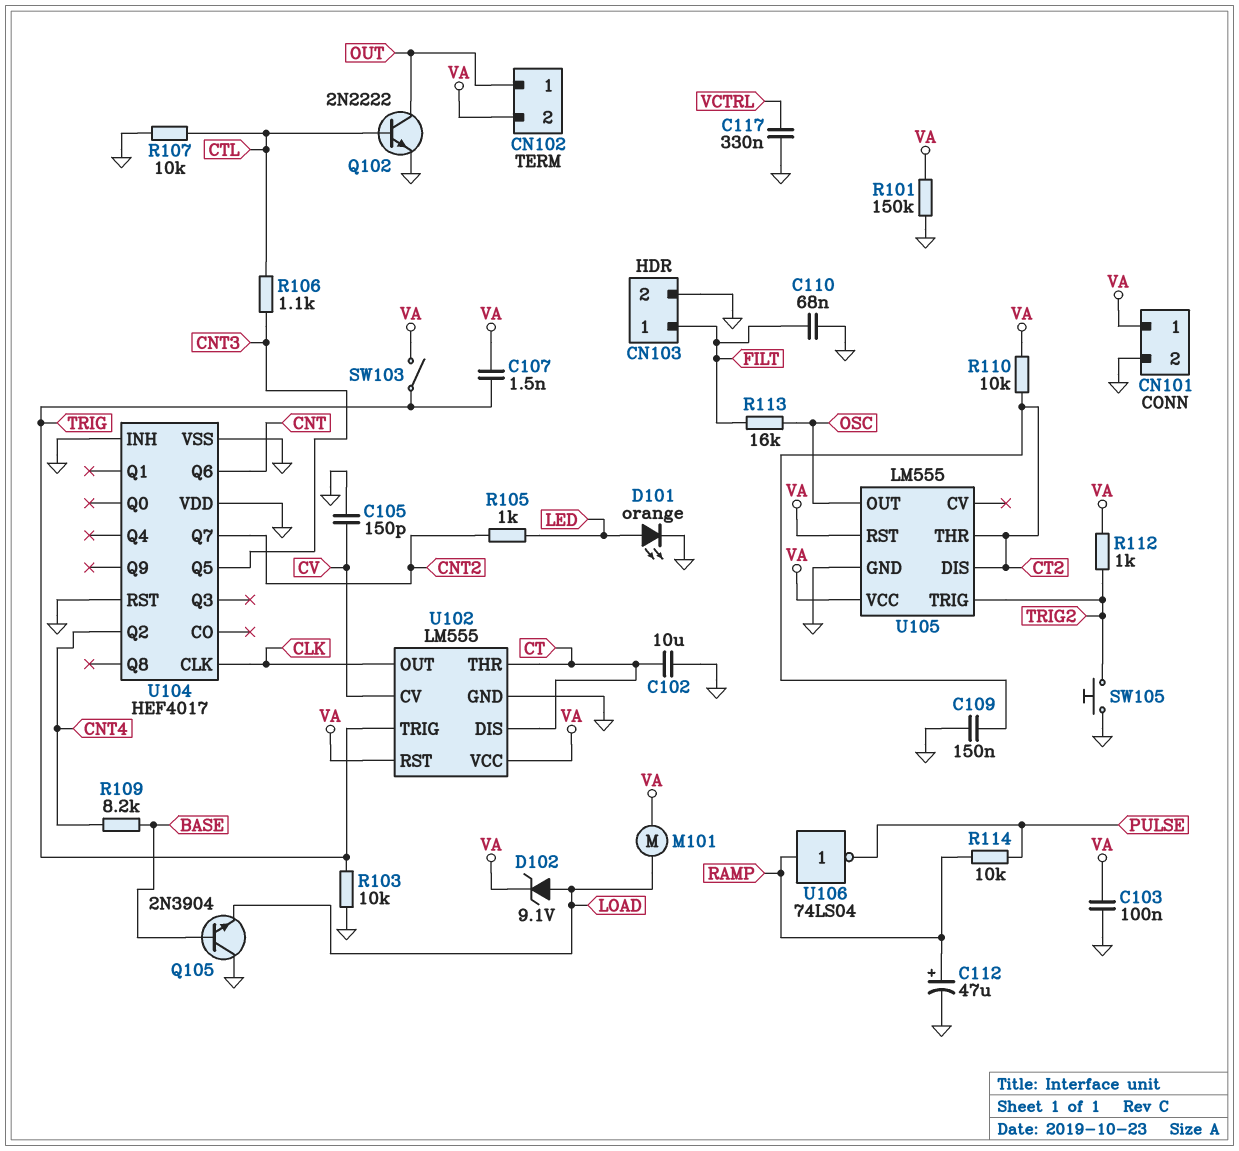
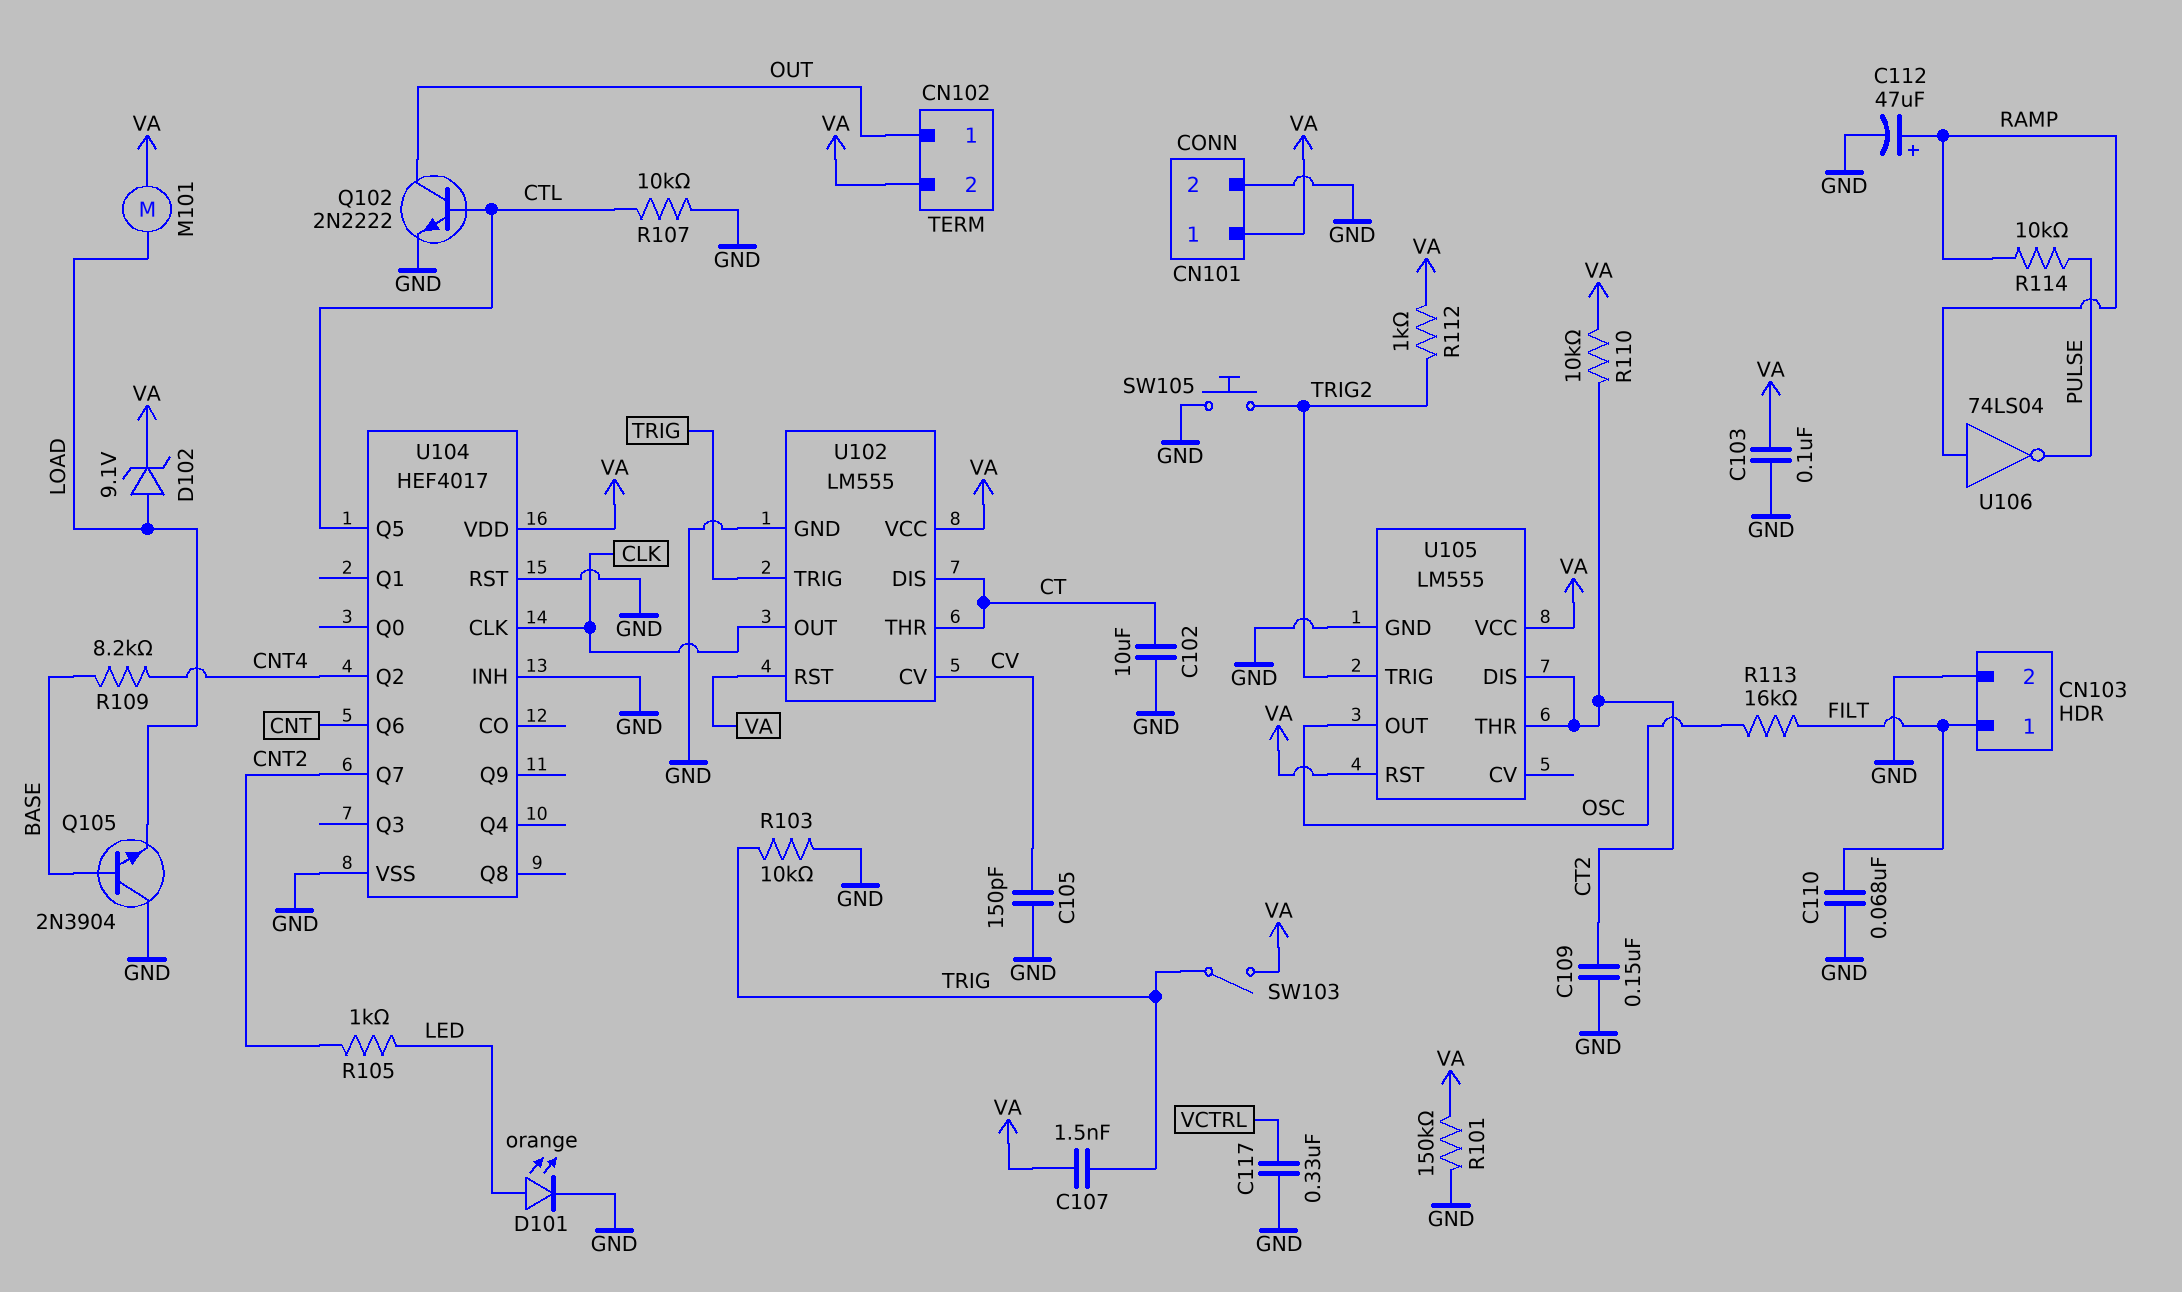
R106: 1.1k (CNT3, CTL) -> none
U104 pin Q5: CNT3 -> CTL
U104 pin VDD: GND -> VA

